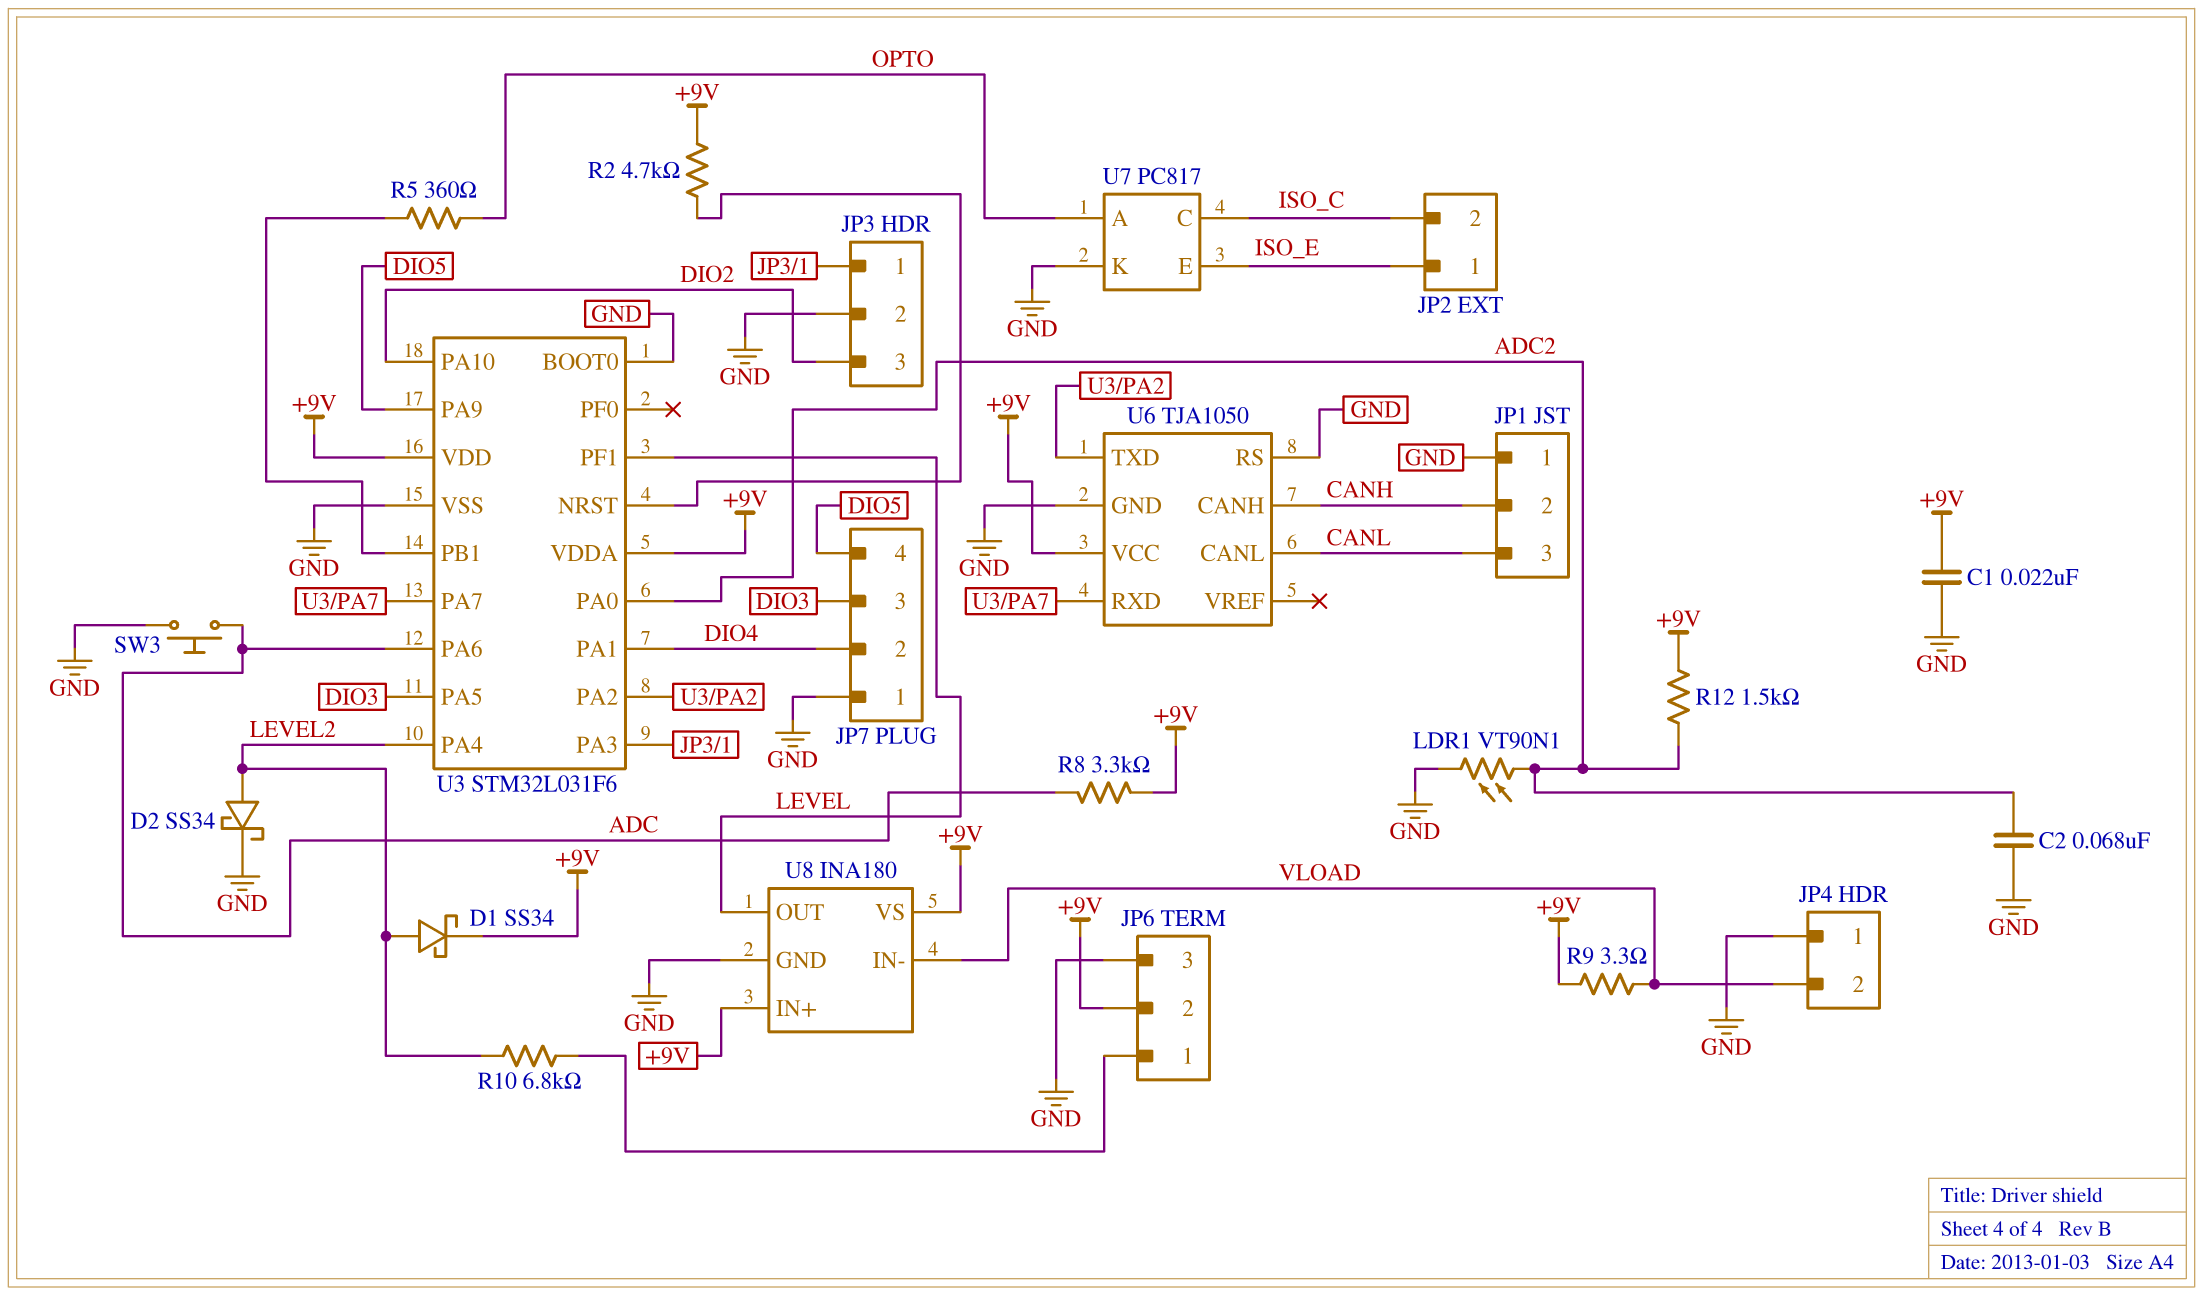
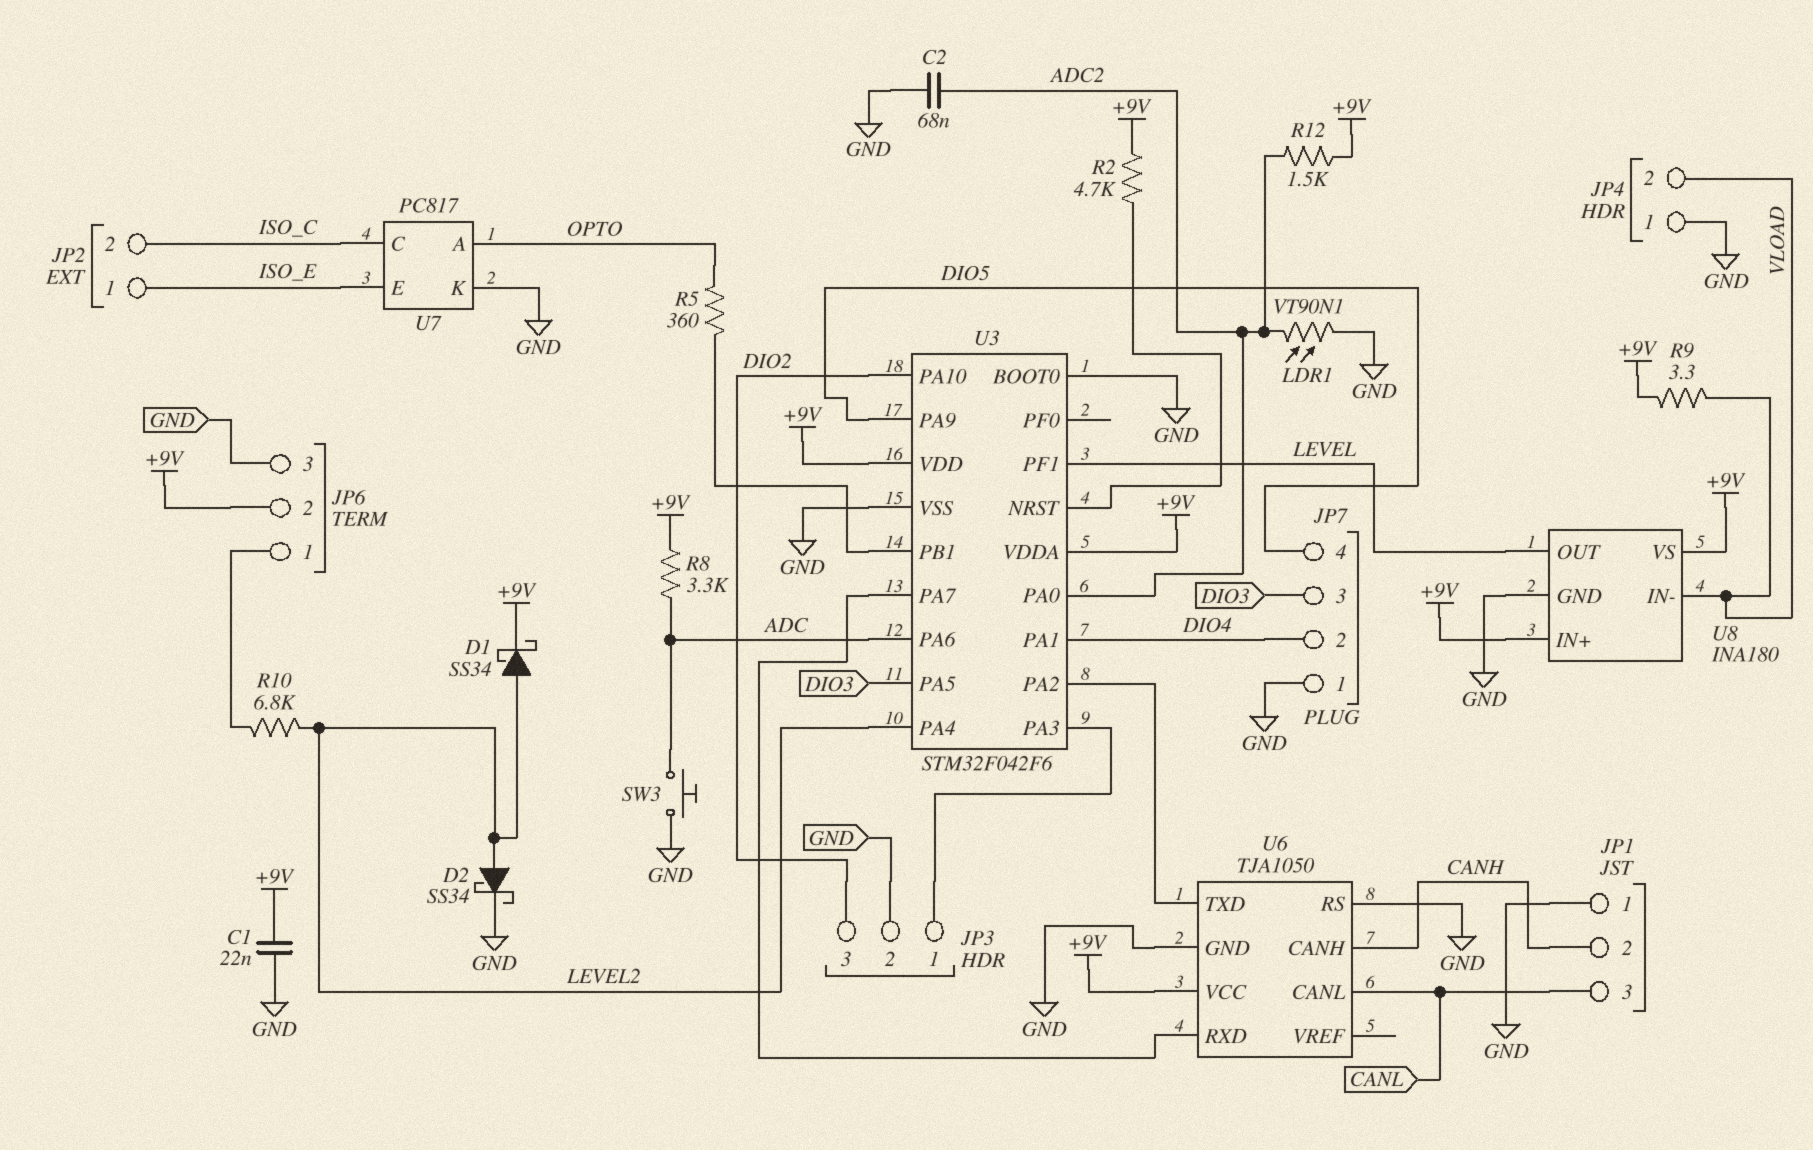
U3: STM32L031F6 -> STM32F042F6

